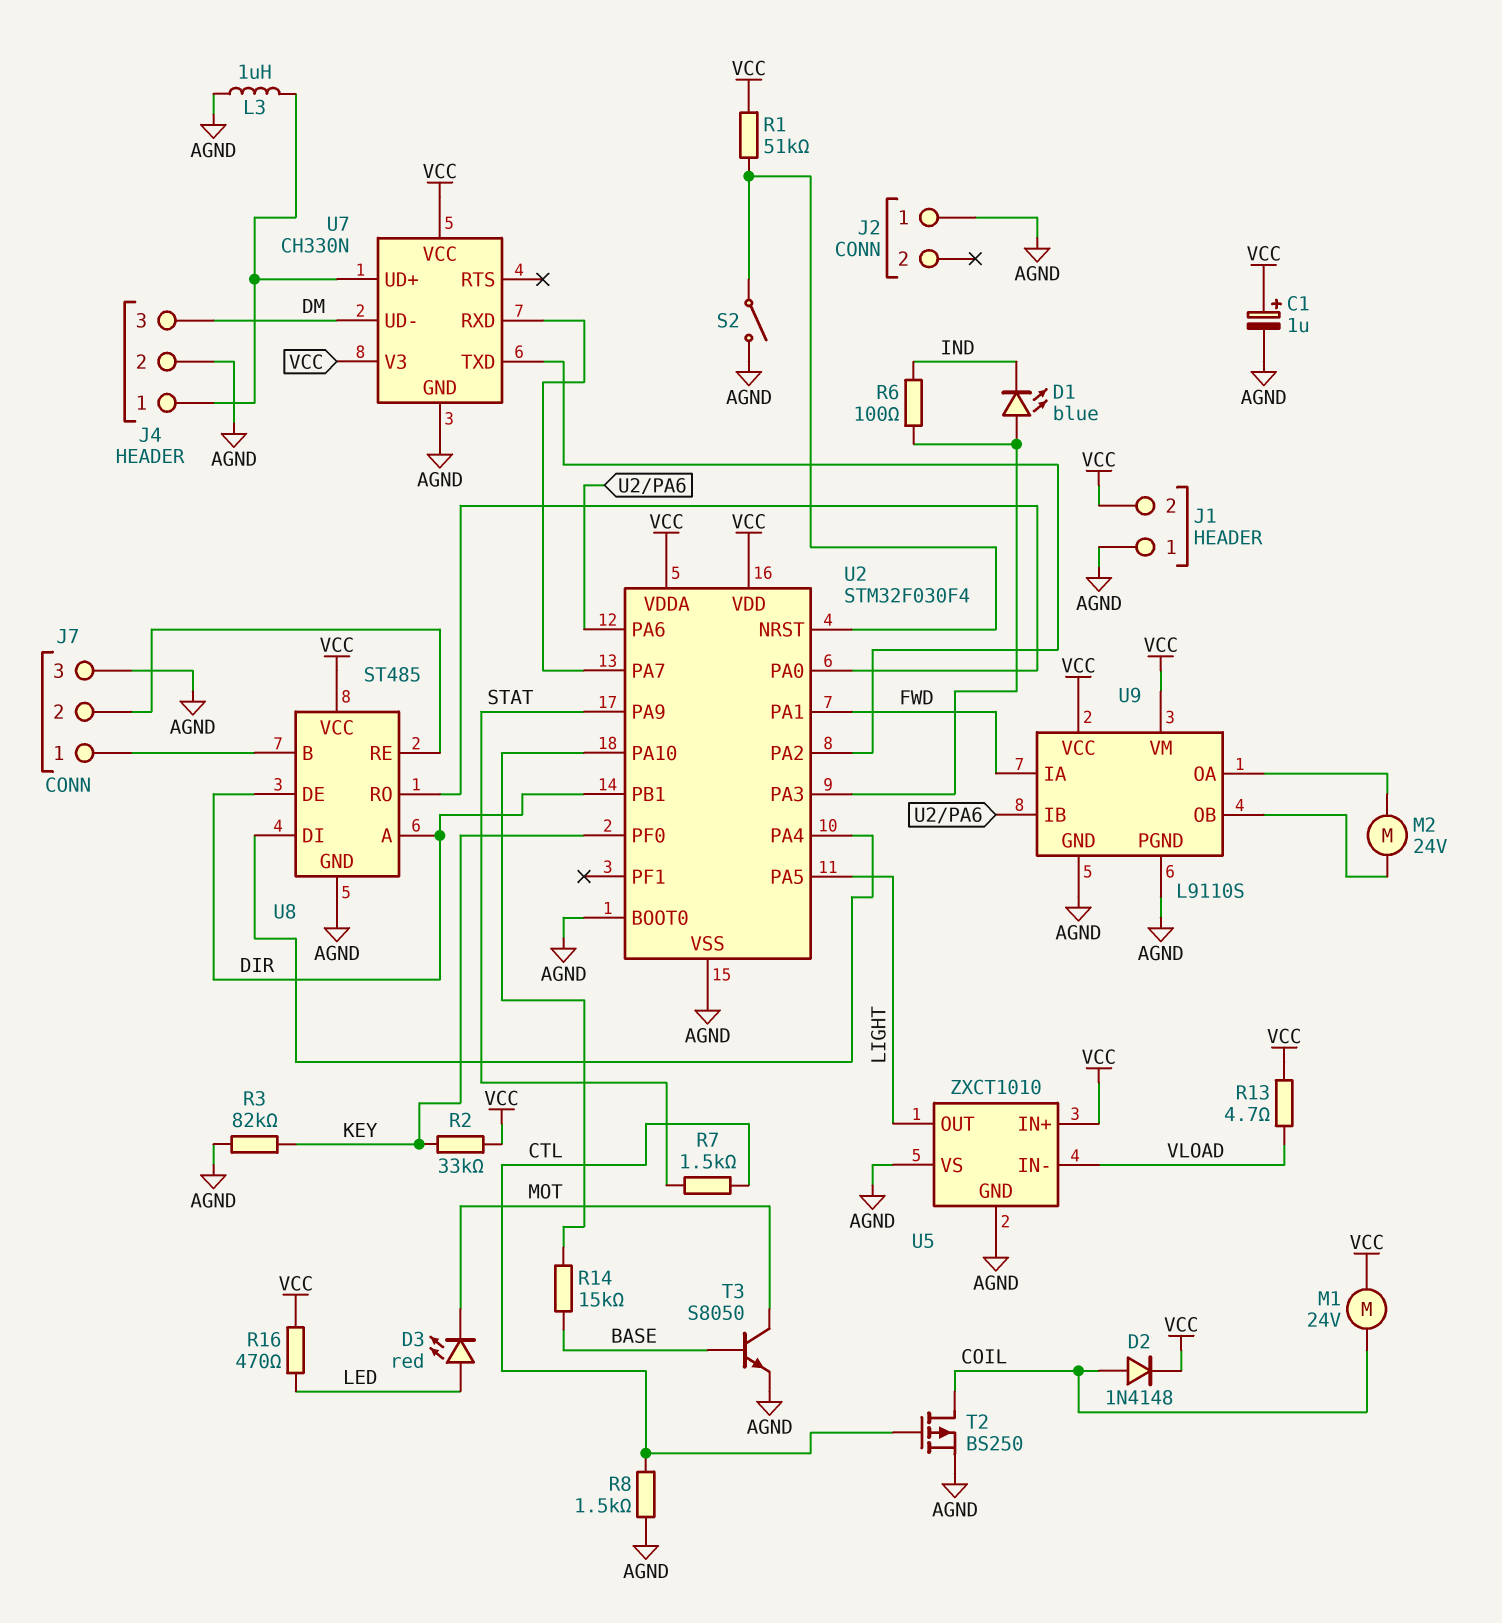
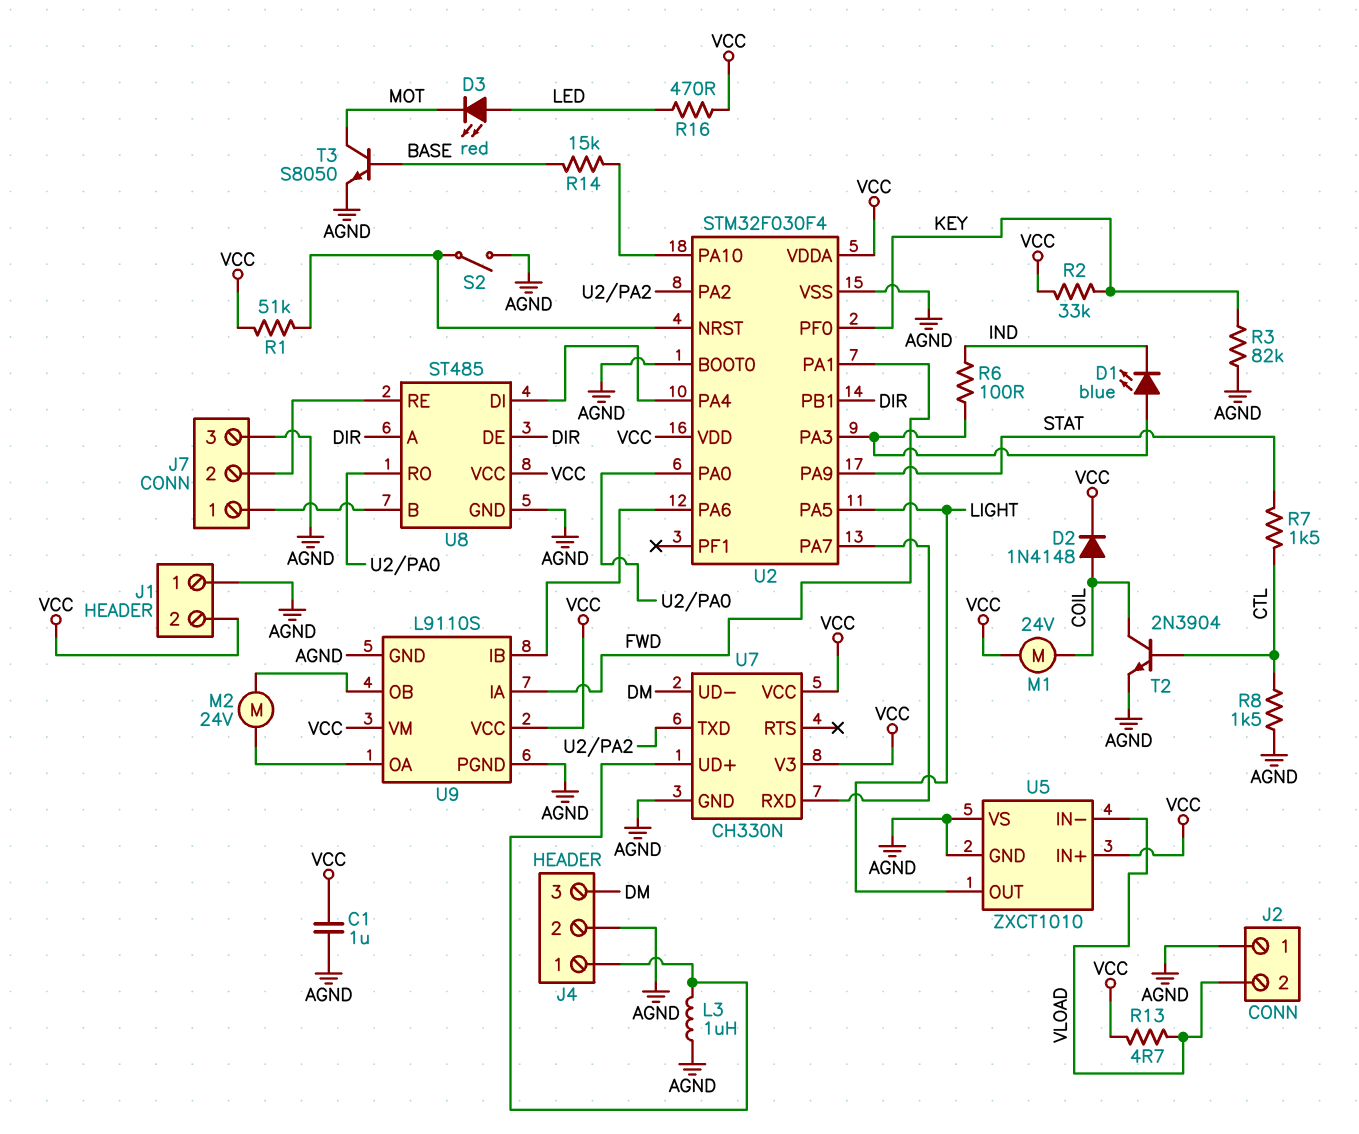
C1: 1uF (plus VCC, minus AGND) -> 1uF (AGND, VCC)
J2 pin 2: none -> VLOAD
T2: PMOS BS250 (G CTL, D COIL, S AGND) -> NPN 2N3904 (B CTL, C COIL, E AGND)

